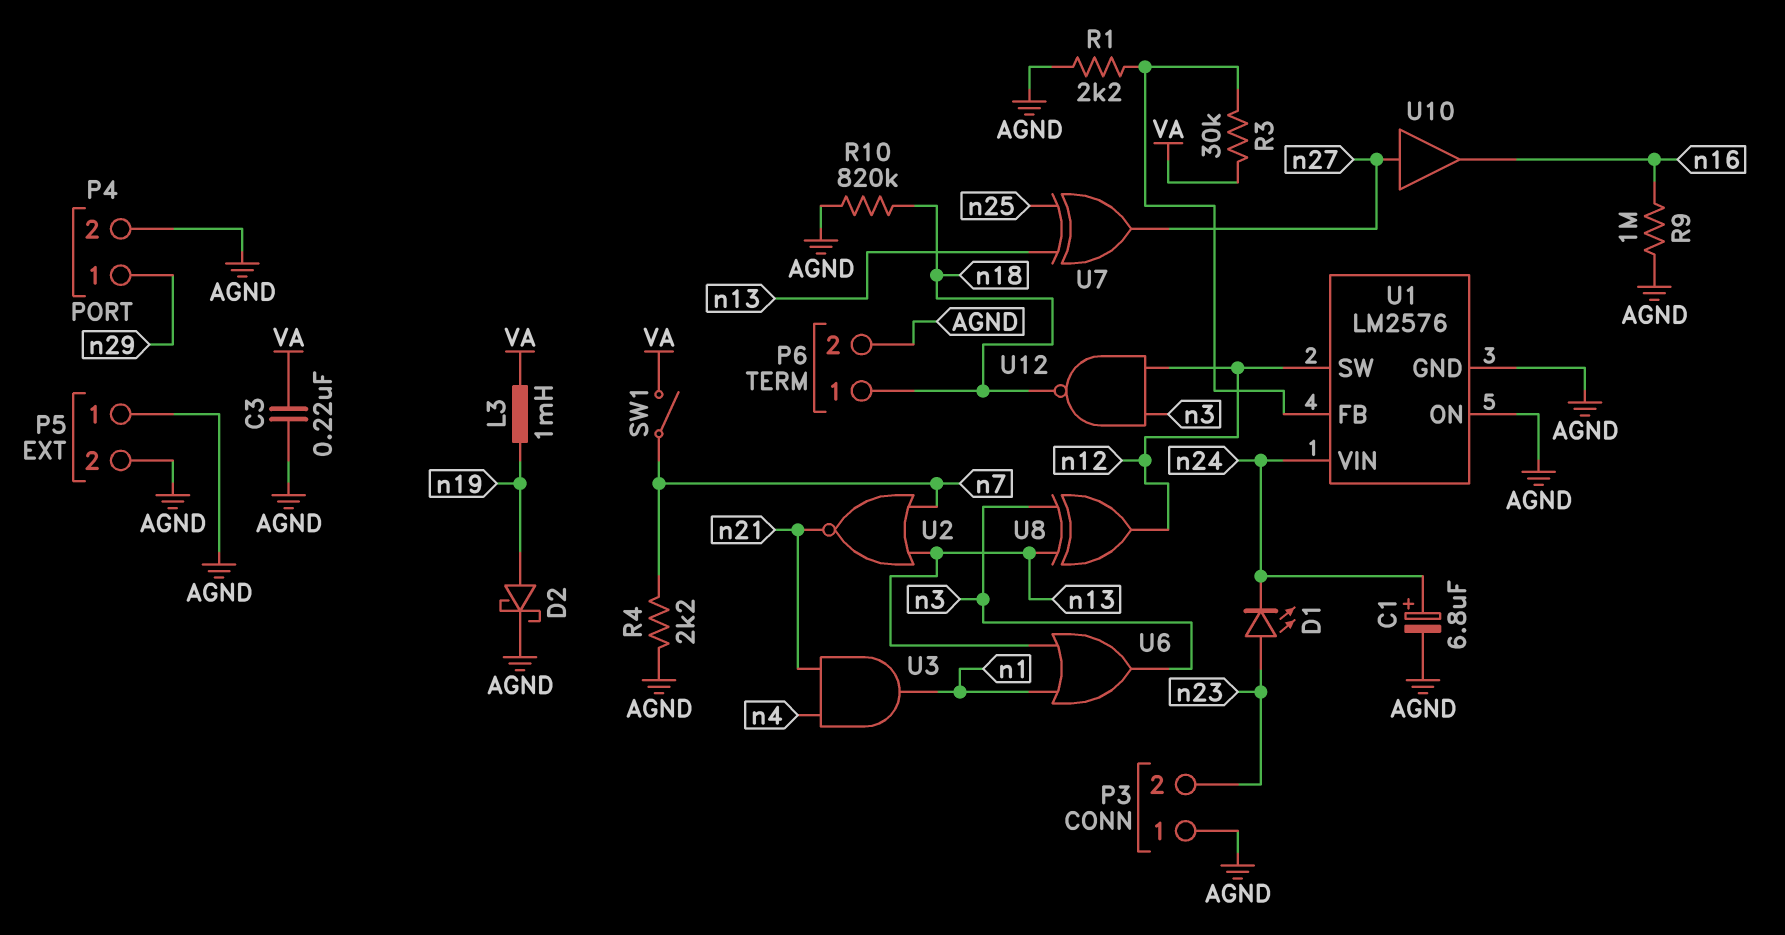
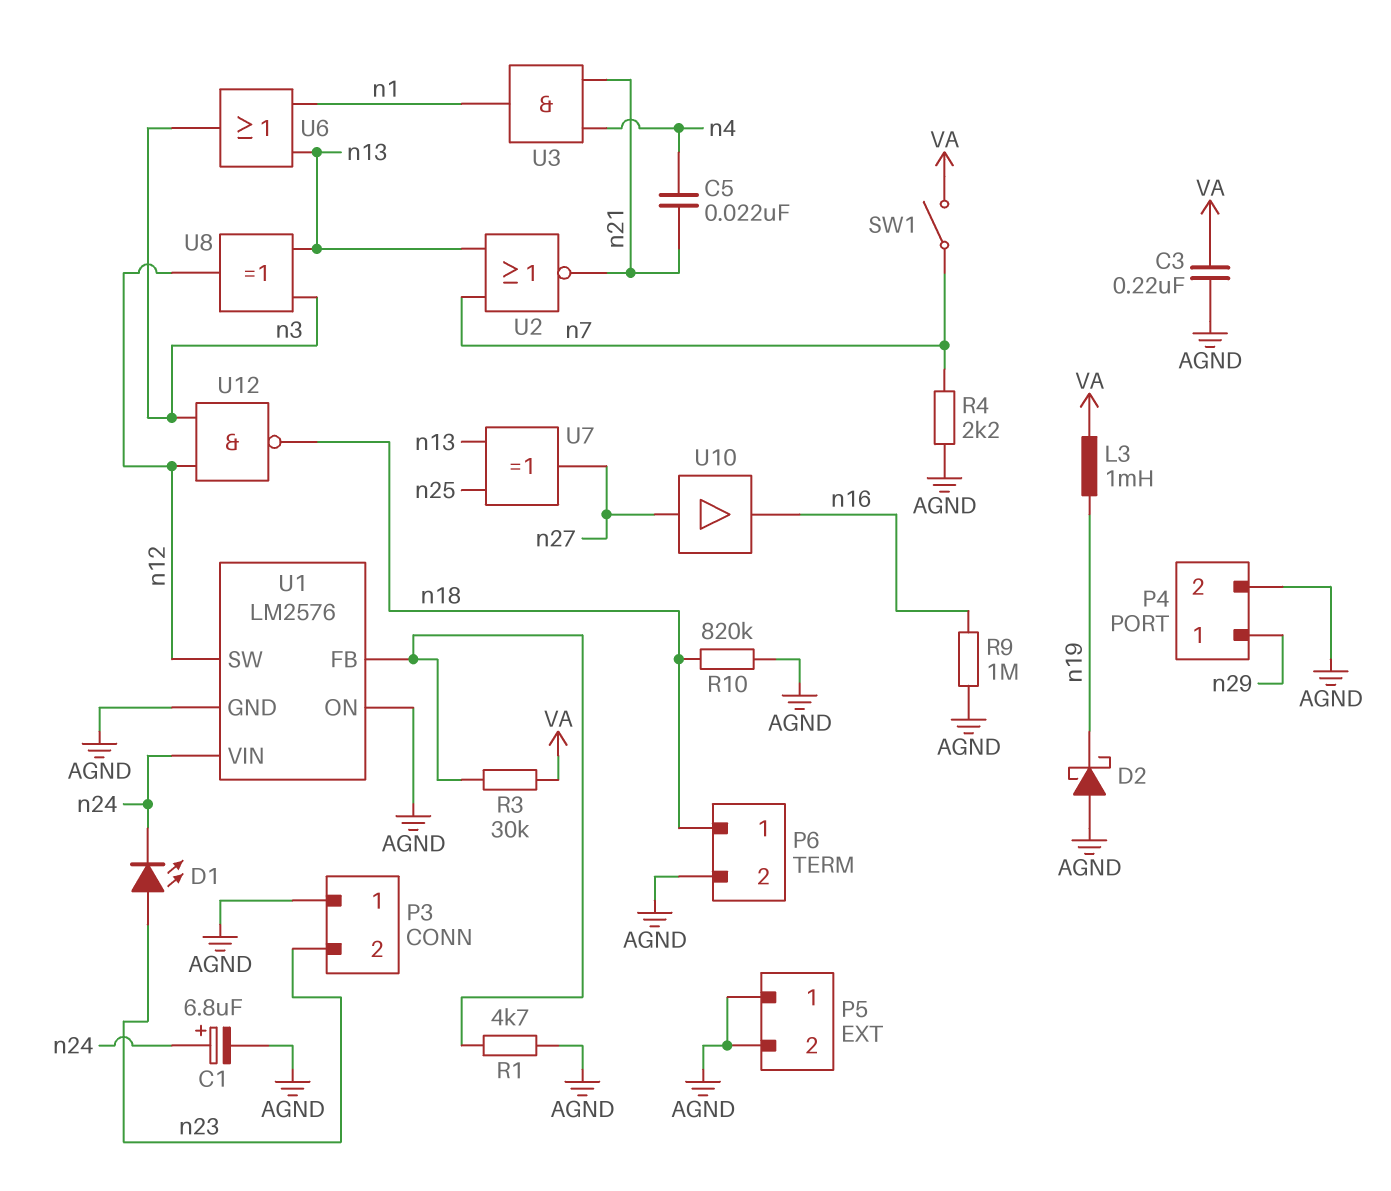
C5: none -> 22nF (n4, n21)
D2: schottky (A n19, K AGND) -> schottky (A AGND, K n19)
R1: 2.2k (AGND, U1/FB) -> 4.7k (AGND, U1/FB)

